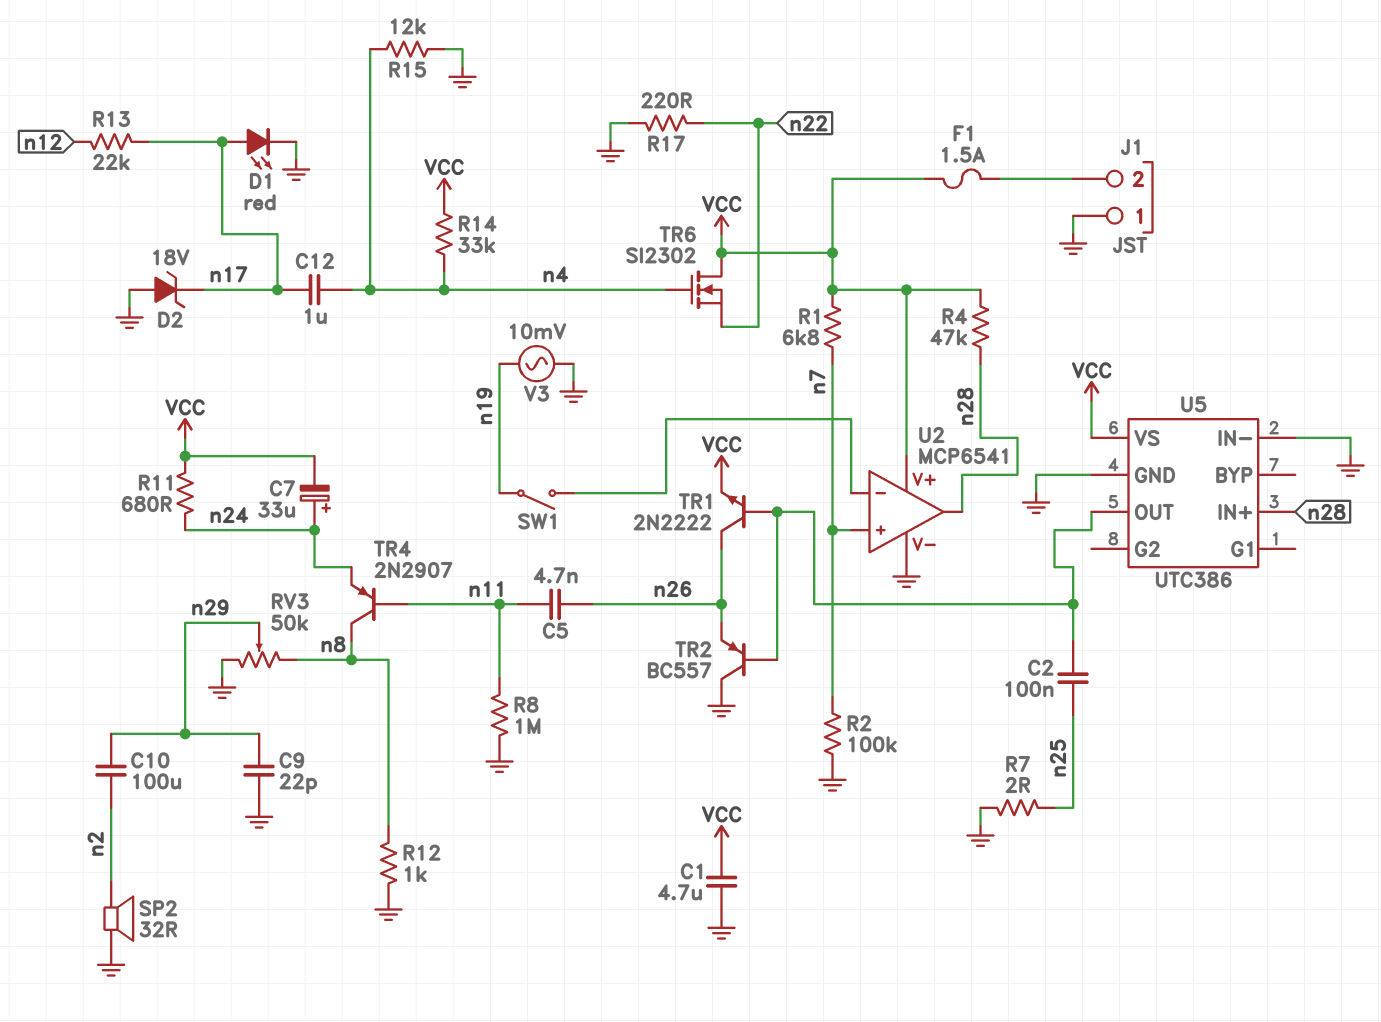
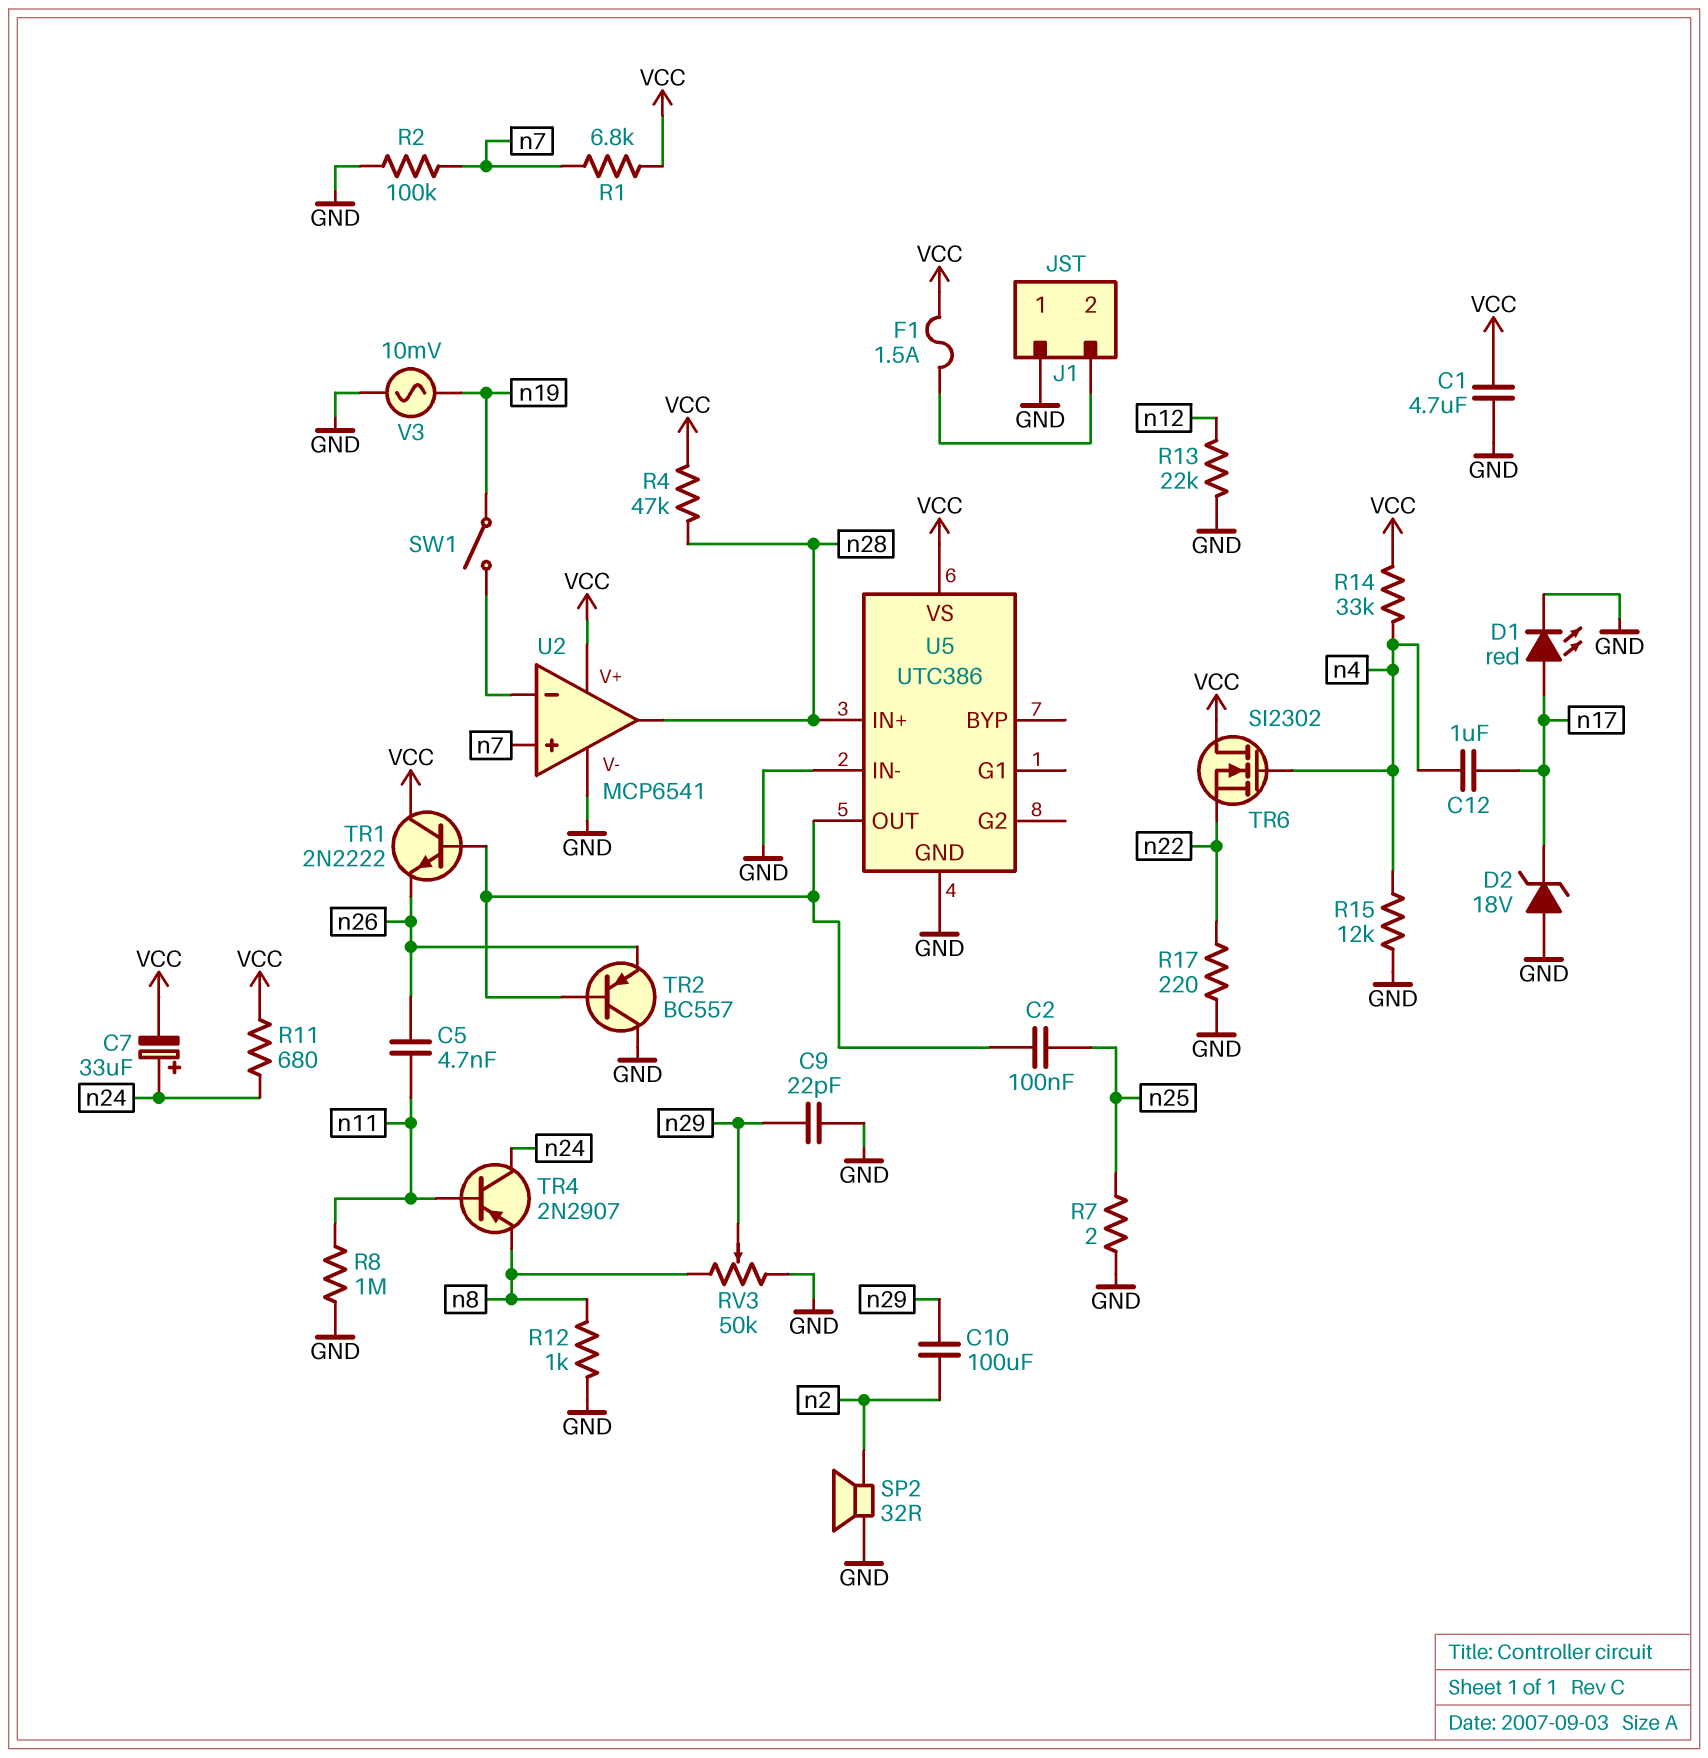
R13: 22k (n12, n17) -> 22k (GND, n12)
TR1: NPN 2N2222 (B U5/OUT, C n26, E VCC) -> NPN 2N2222 (B U5/OUT, C VCC, E n26)
TR4: PNP 2N2907 (B n11, C n8, E n24) -> PNP 2N2907 (B n11, C n24, E n8)

